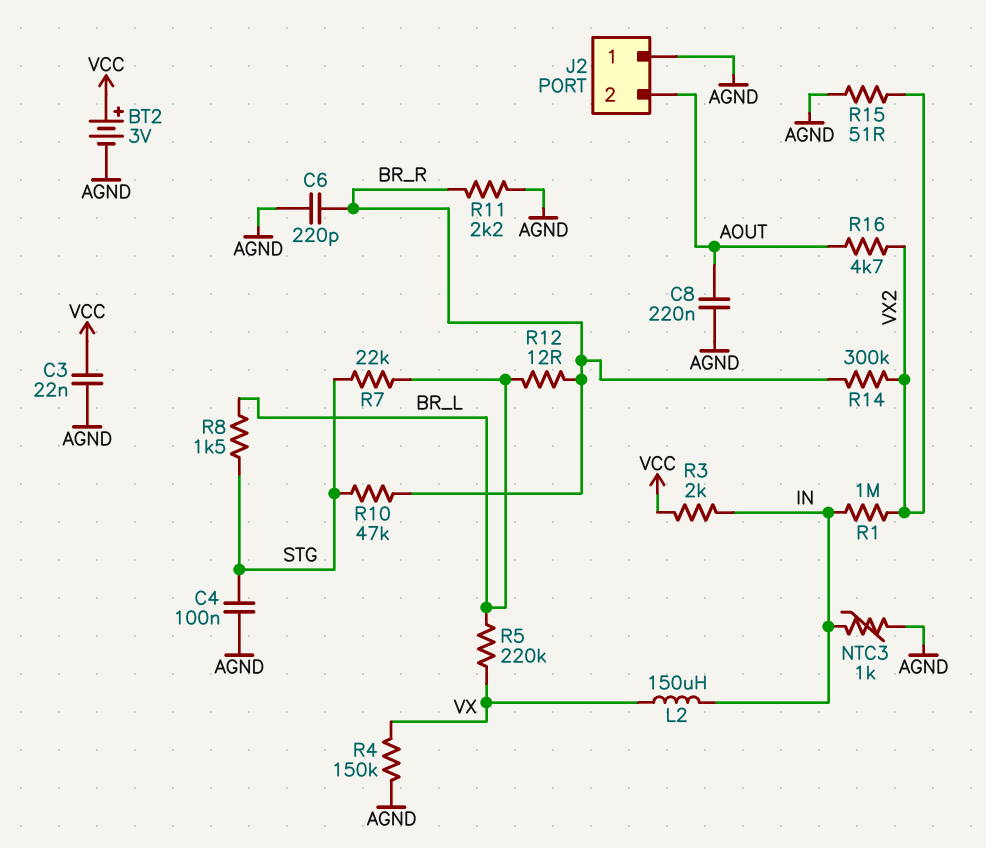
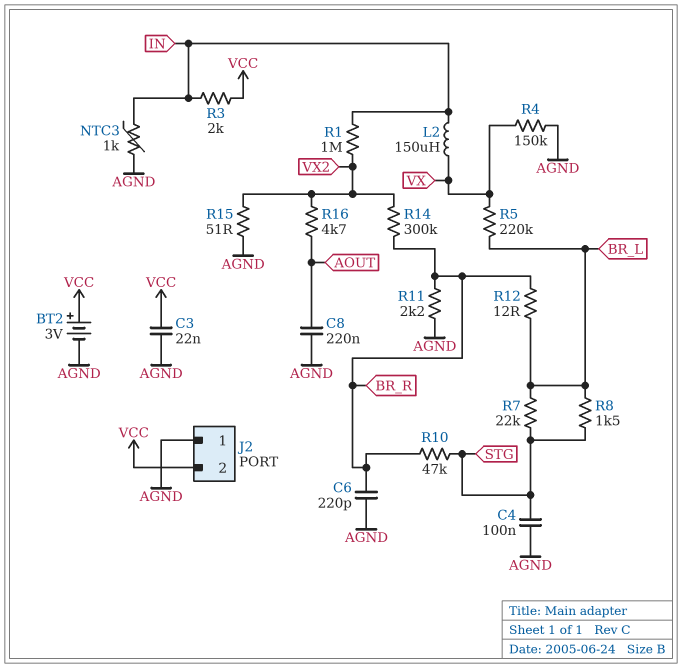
J2 pin 2: AOUT -> VCC

